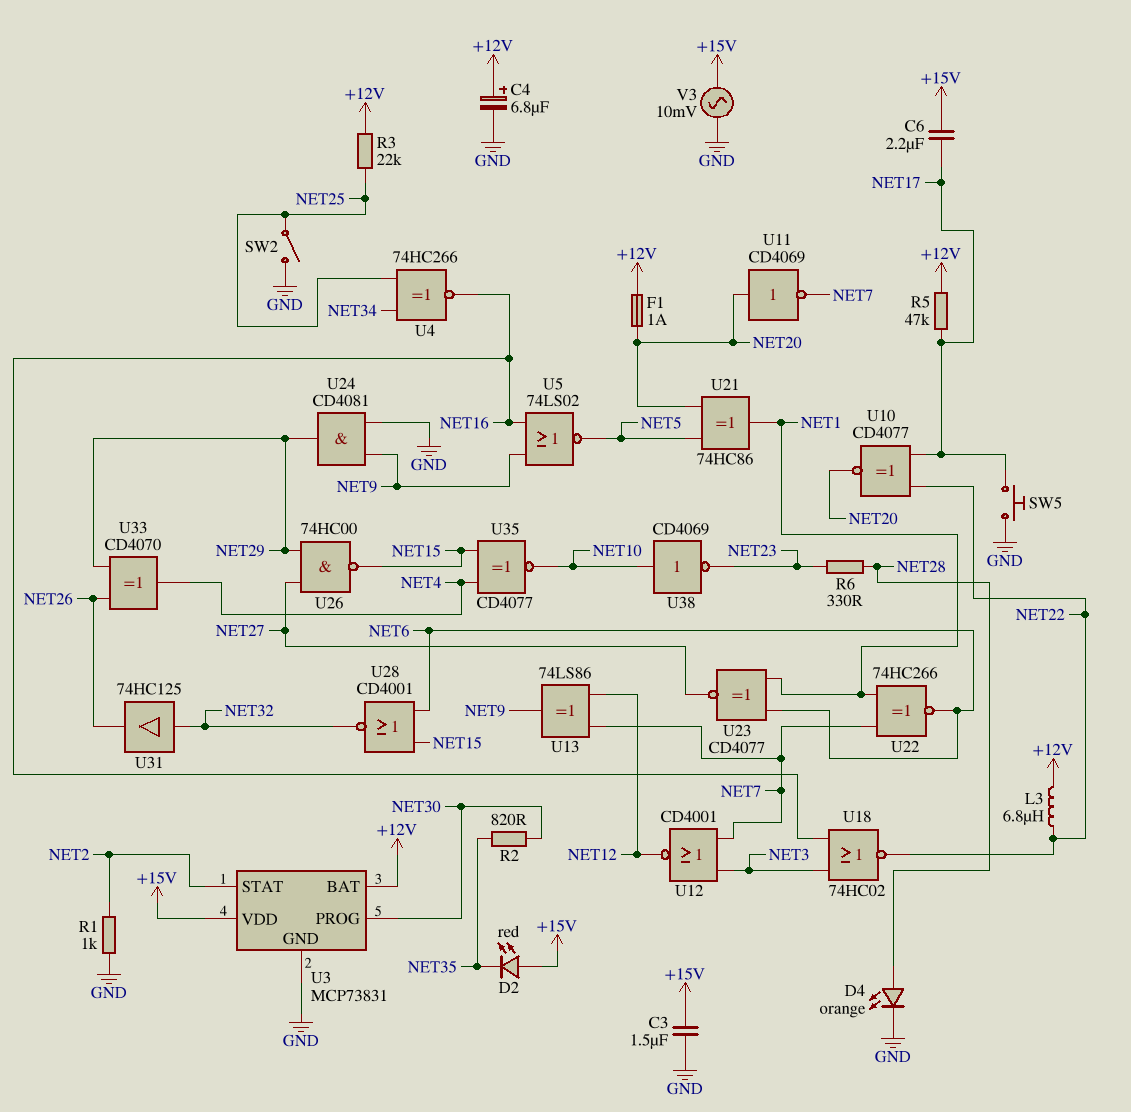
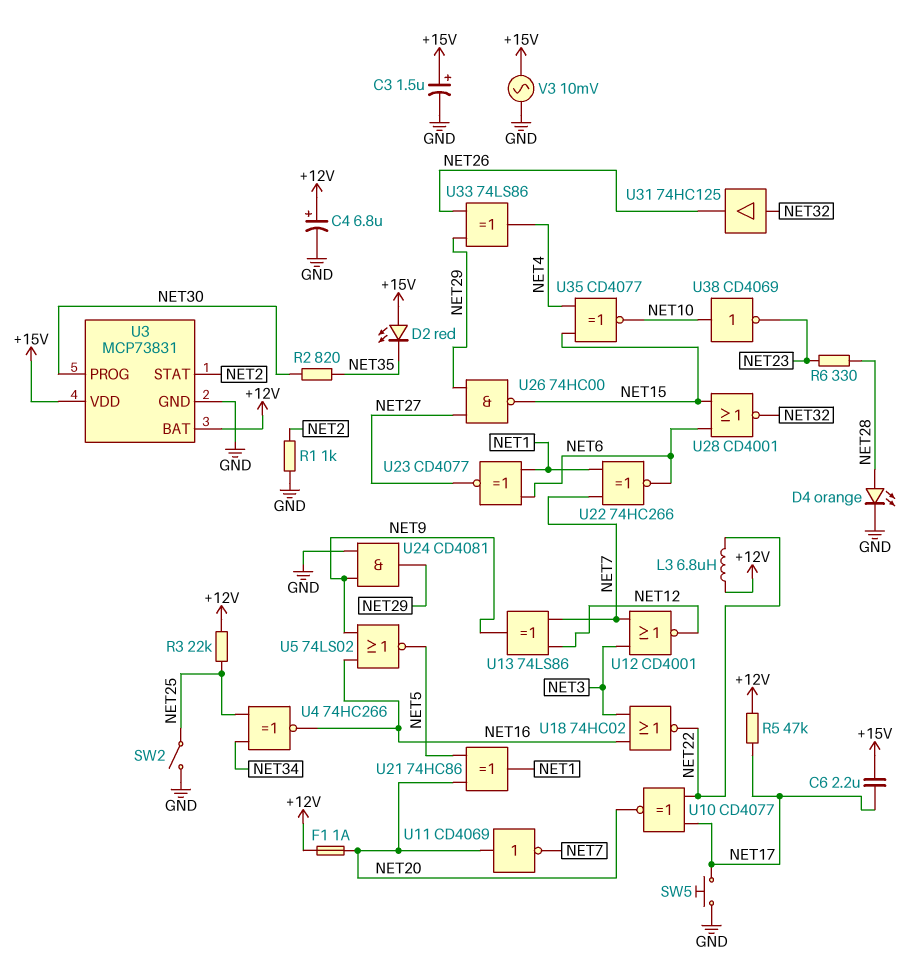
C3: 1.5uF (+15V, GND) -> 1.5uF (plus +15V, minus GND)
U33: XOR CD4070 (in NET26, in NET29, out NET4) -> XOR 74LS86 (in NET26, in NET29, out NET4)

